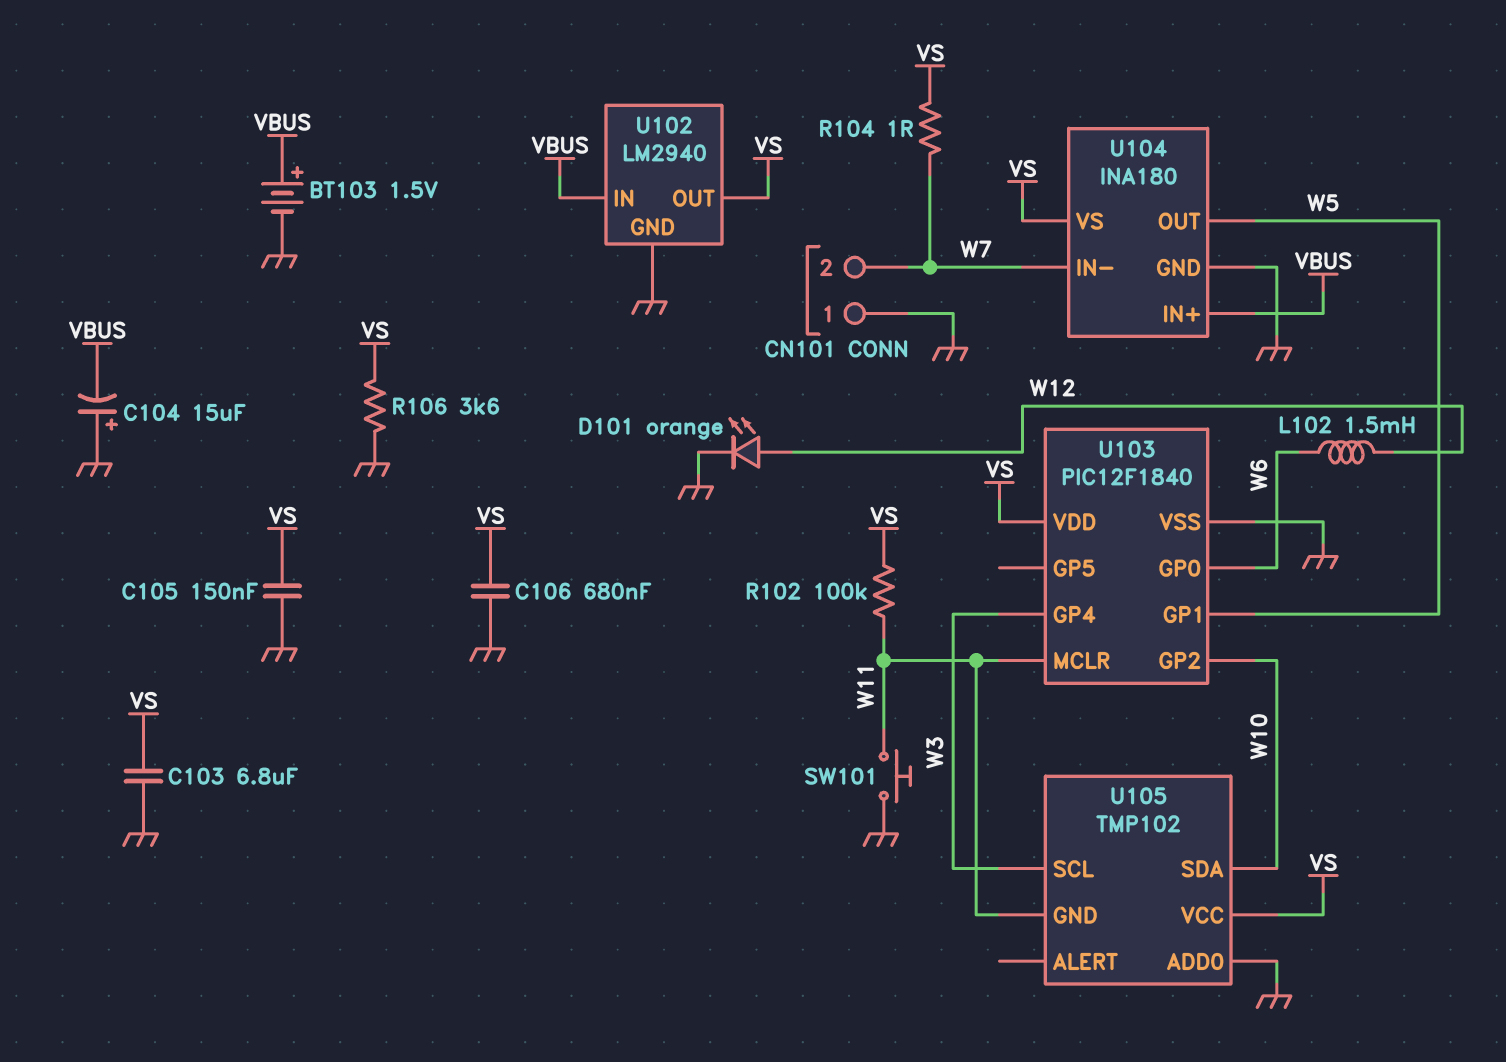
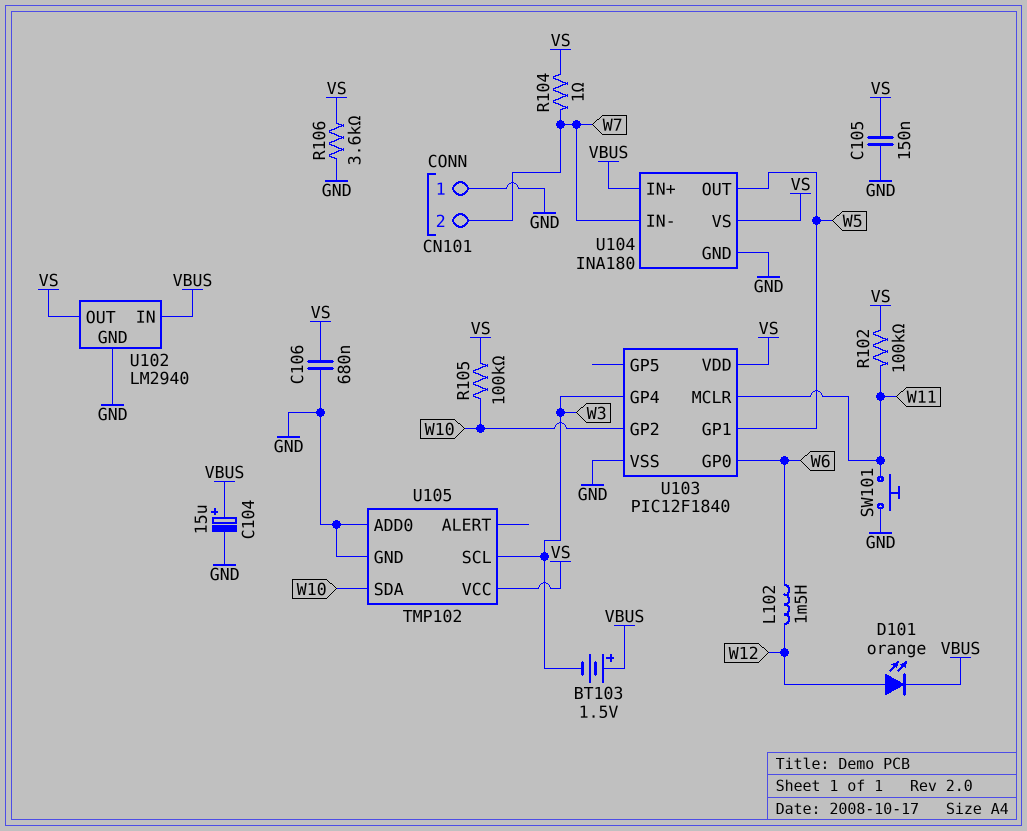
BT103: 1.5V (plus VBUS, minus GND) -> 1.5V (plus VBUS, minus W3)
C103: 6.8uF (GND, VS) -> none
C104: 15uF (plus GND, minus VBUS) -> 15uF (plus VBUS, minus GND)
D101: LED orange (A W12, K GND) -> LED orange (A W12, K VBUS)
R105: none -> 100k (VS, W10)
U105 pin GND: W11 -> GND

